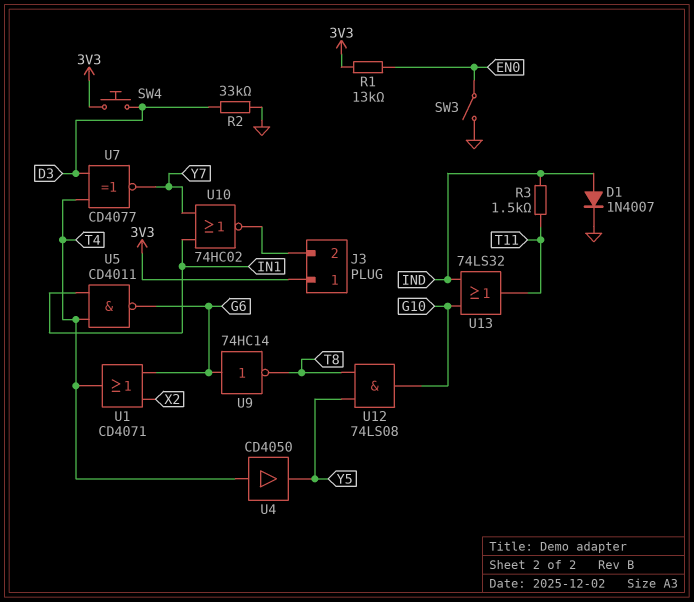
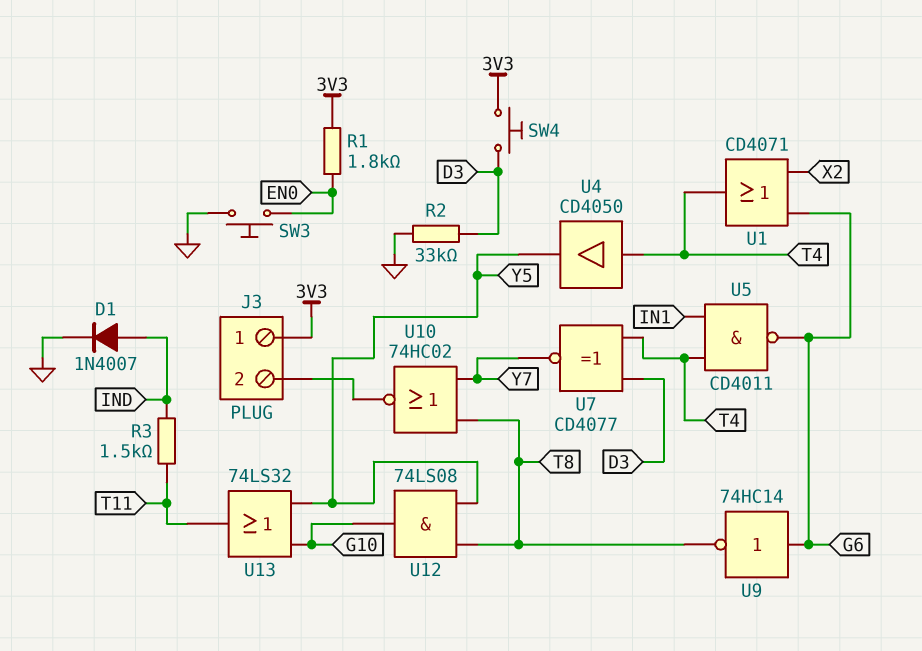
R1: 13k (3V3, EN0) -> 1.8k (3V3, EN0)
SW3: switch (EN0, GND) -> button (EN0, GND)
U10: NOR 74HC02 (in IN1, in Y7, out J3/2) -> NOR 74HC02 (in T8, in Y7, out J3/2)
U13: OR 74LS32 (in G10, in IND, out T11) -> OR 74LS32 (in G10, in Y5, out T11)

